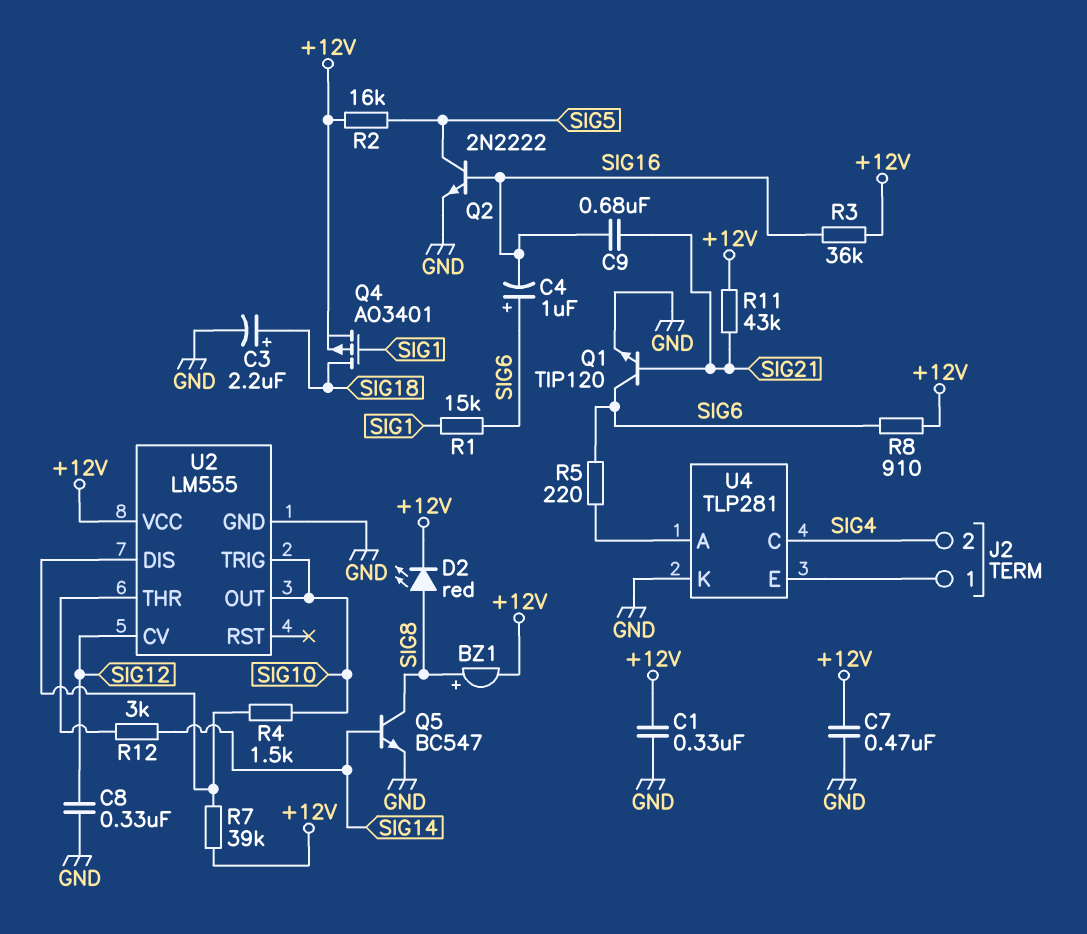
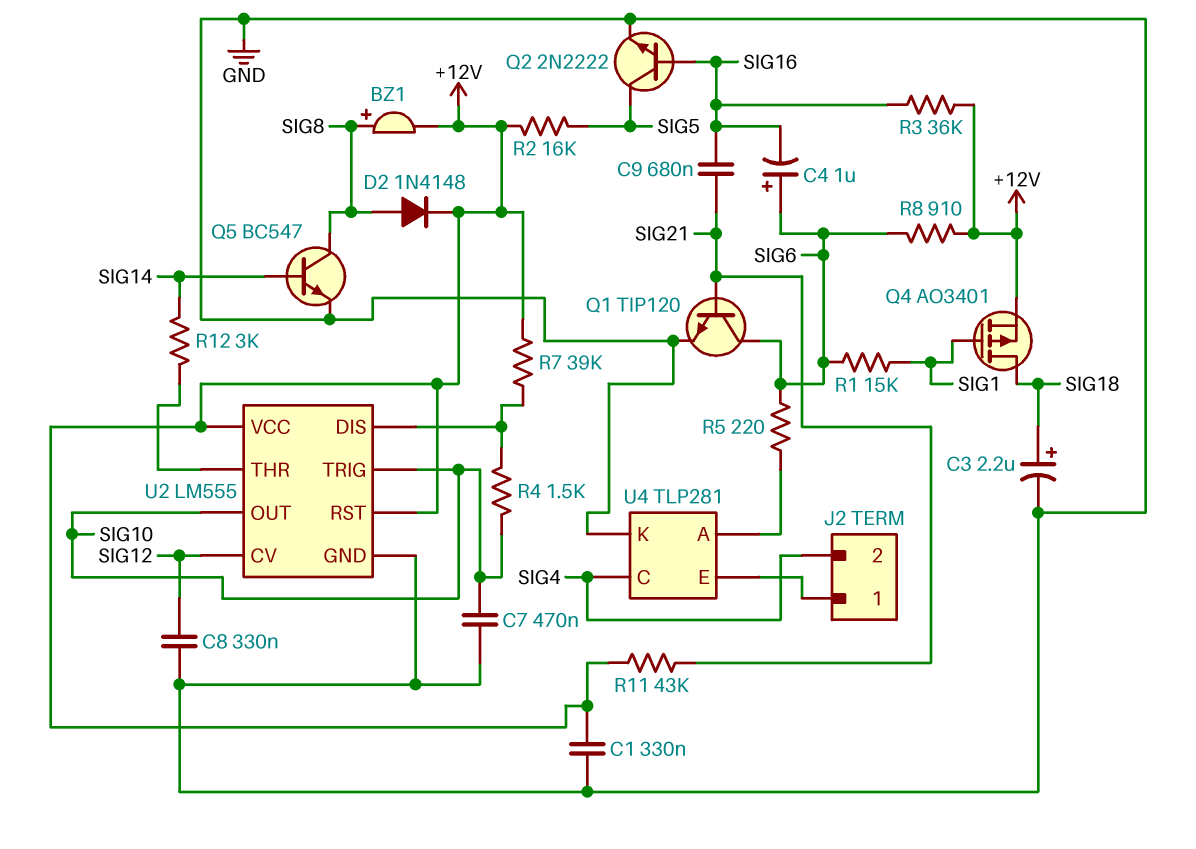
C7: 470nF (+12V, GND) -> 470nF (GND, SIG10)
D2: LED red (A SIG8, K +12V) -> diode 1N4148 (A SIG8, K +12V)
U2 pin RST: none -> +12V

